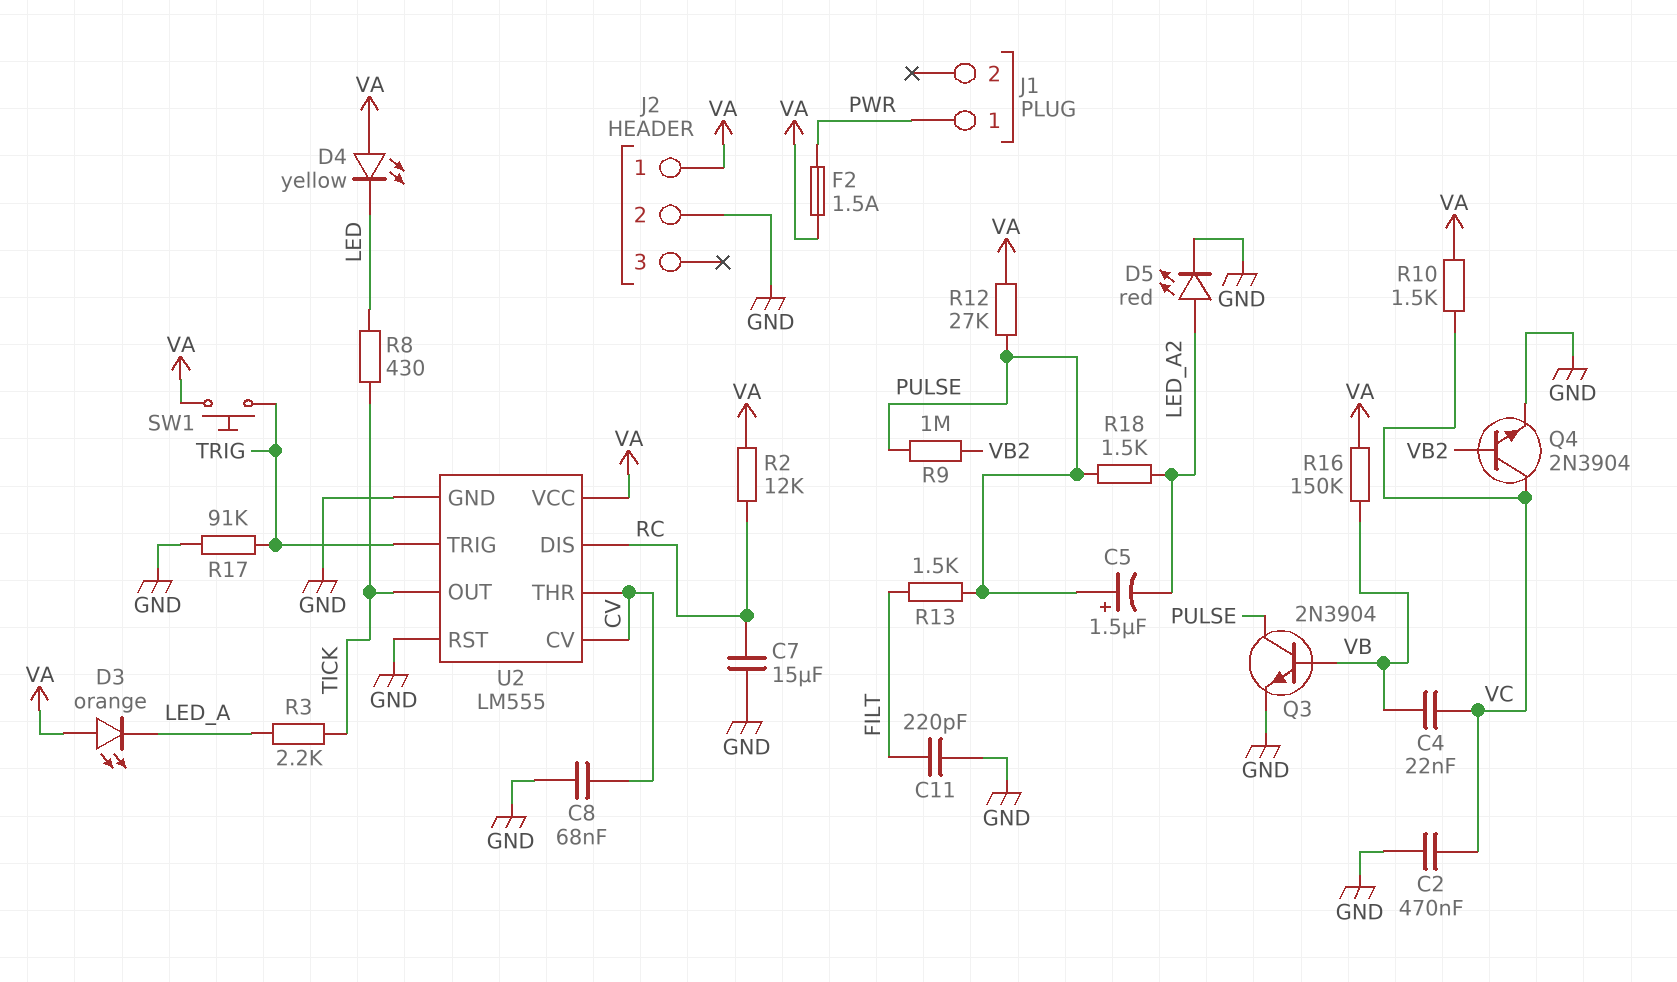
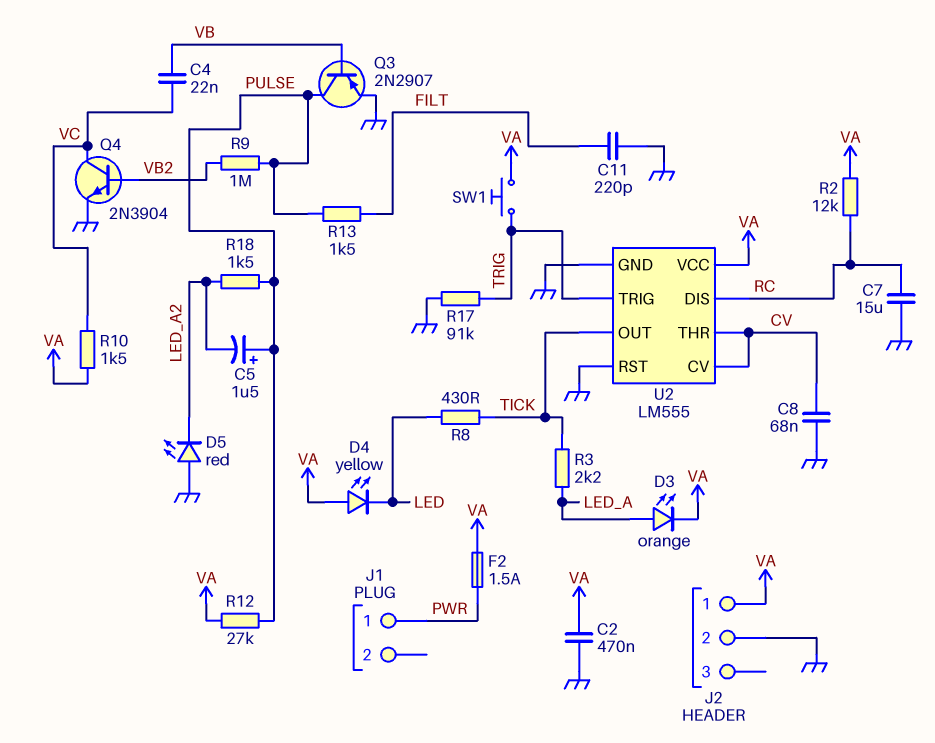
C2: 470nF (GND, VC) -> 470nF (GND, VA)
D3: LED orange (A VA, K LED_A) -> LED orange (A LED_A, K VA)
D5: LED red (A LED_A2, K GND) -> LED red (A GND, K LED_A2)
Q3: NPN 2N3904 (B VB, C PULSE, E GND) -> PNP 2N2907 (B VB, C PULSE, E GND)
R16: 150k (VA, VB) -> none

